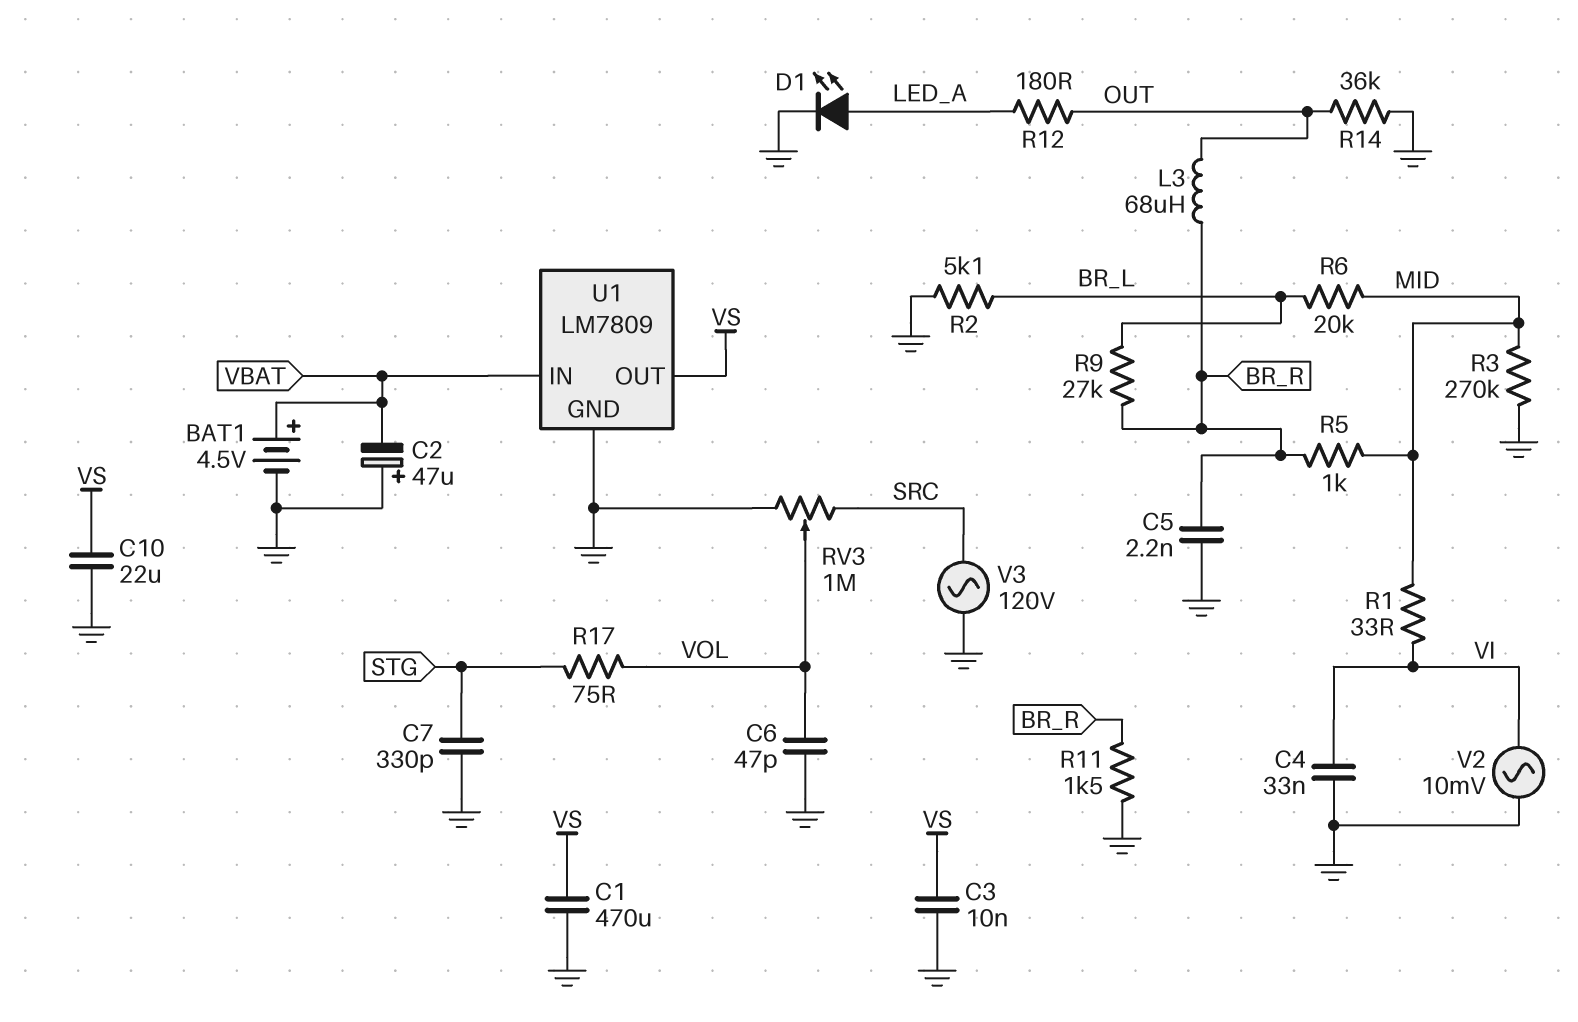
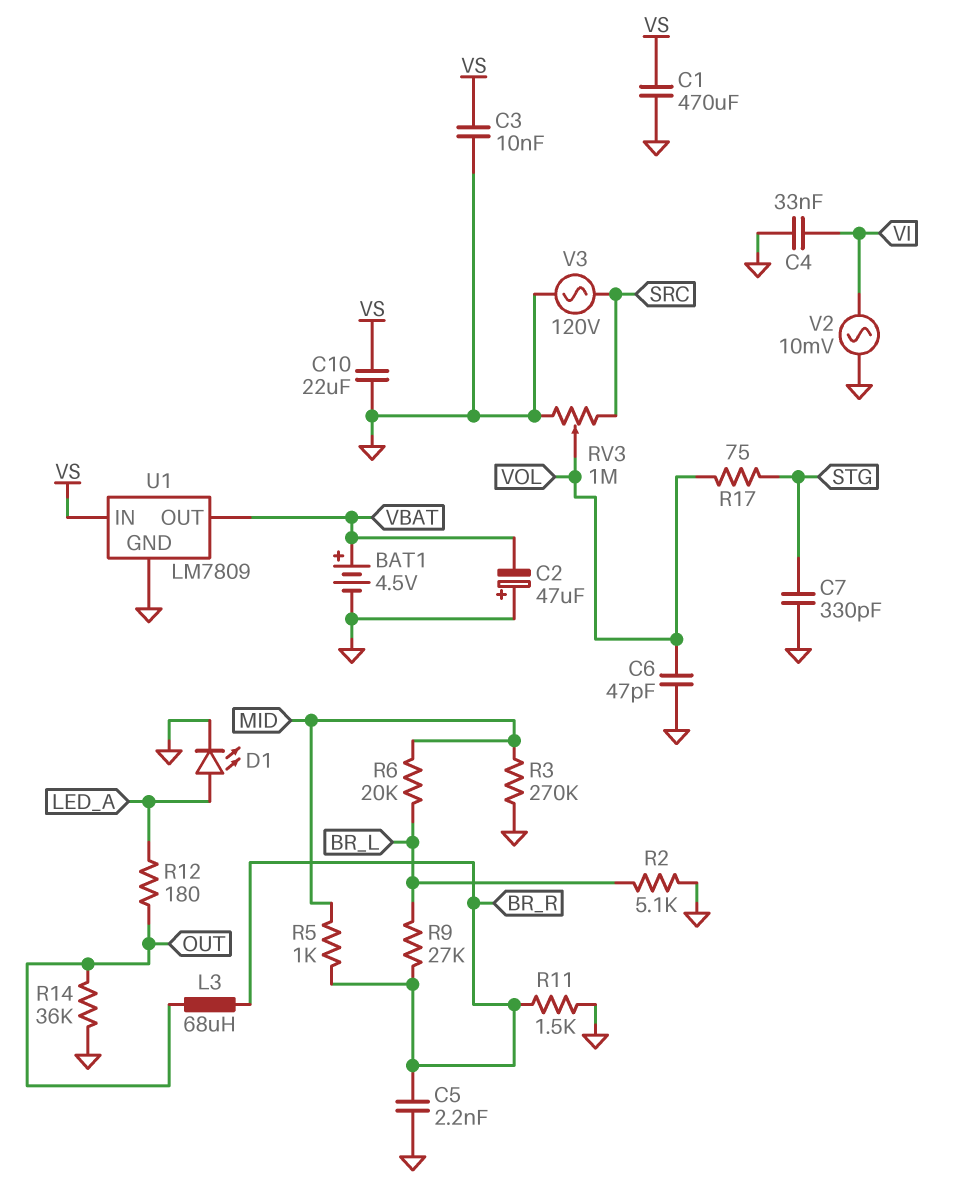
R1: 33 (MID, VI) -> none
U1 pin IN: VBAT -> VS
U1 pin OUT: VS -> VBAT

